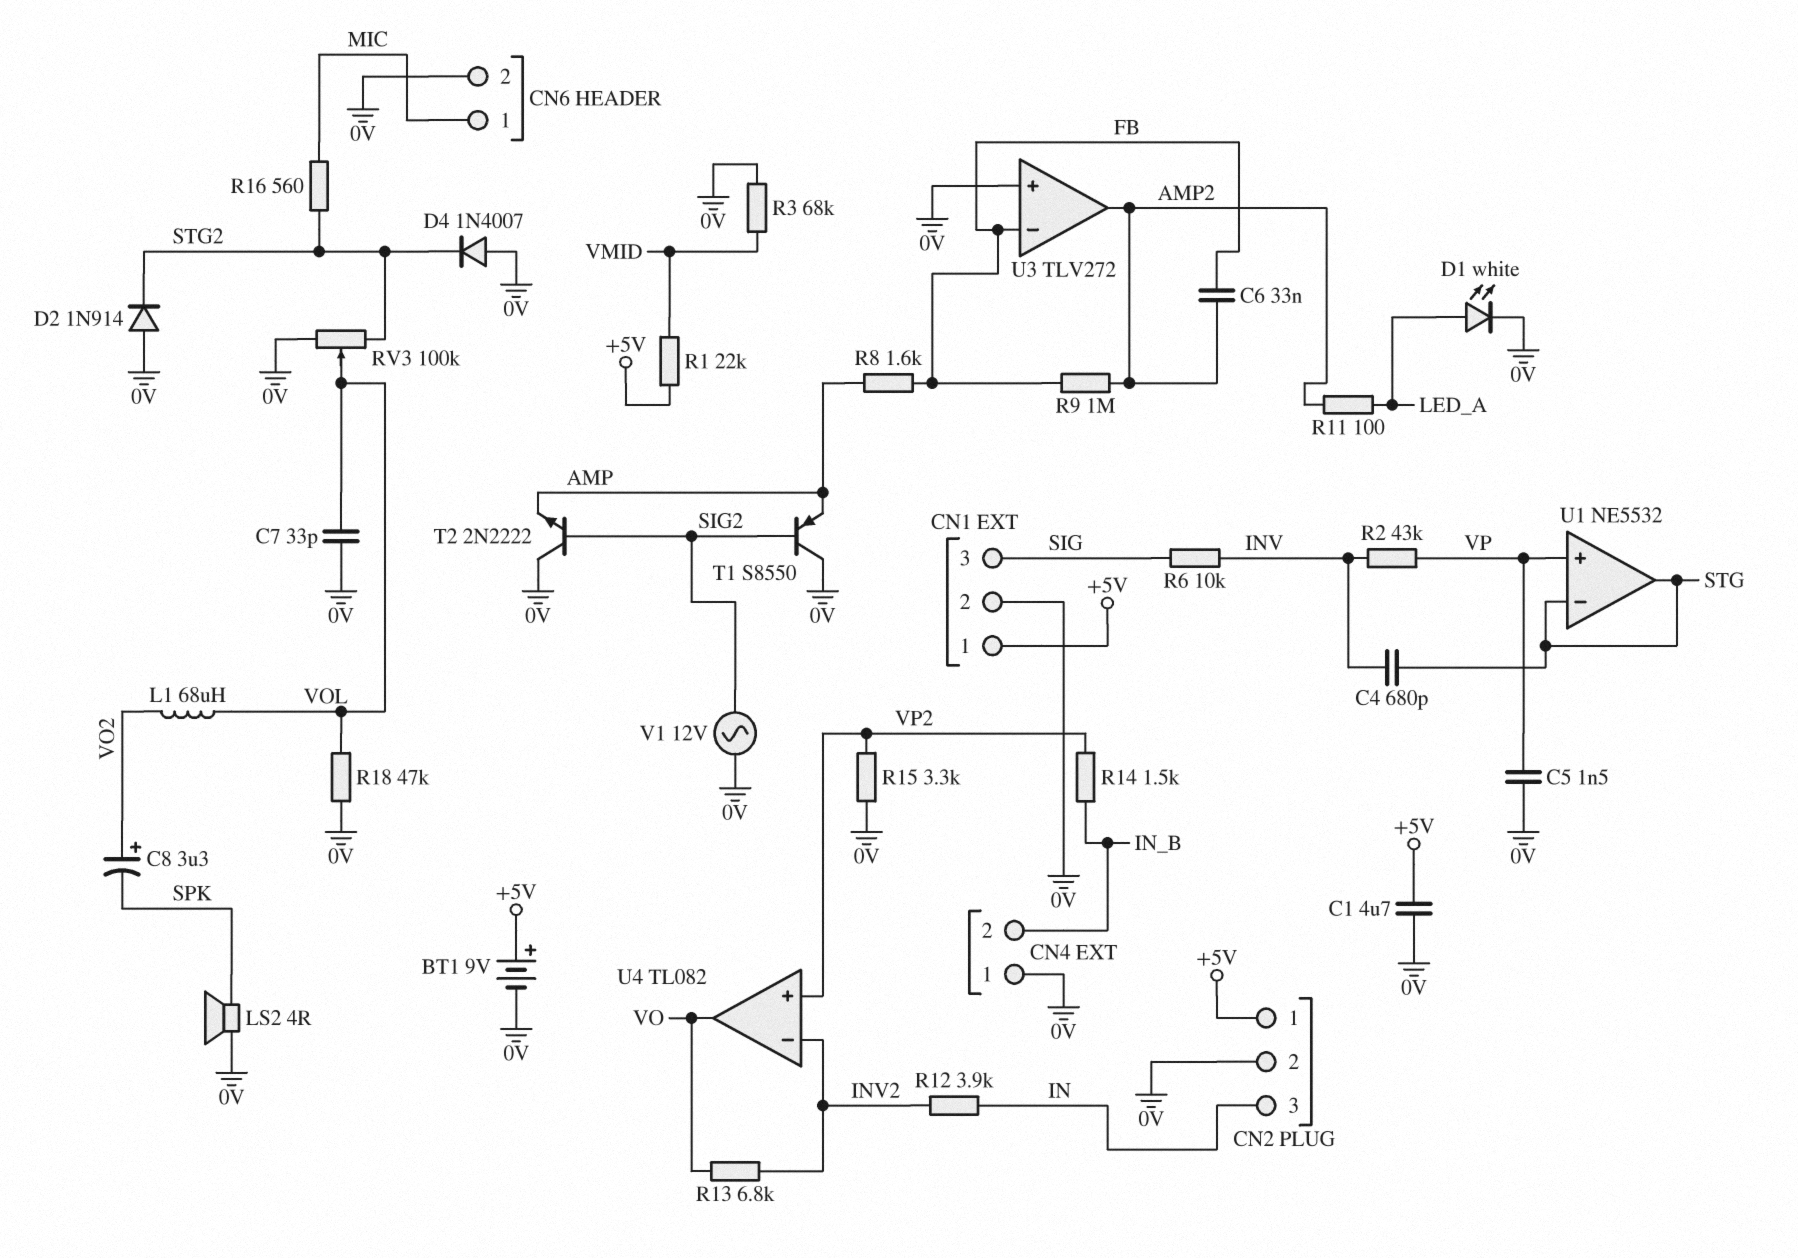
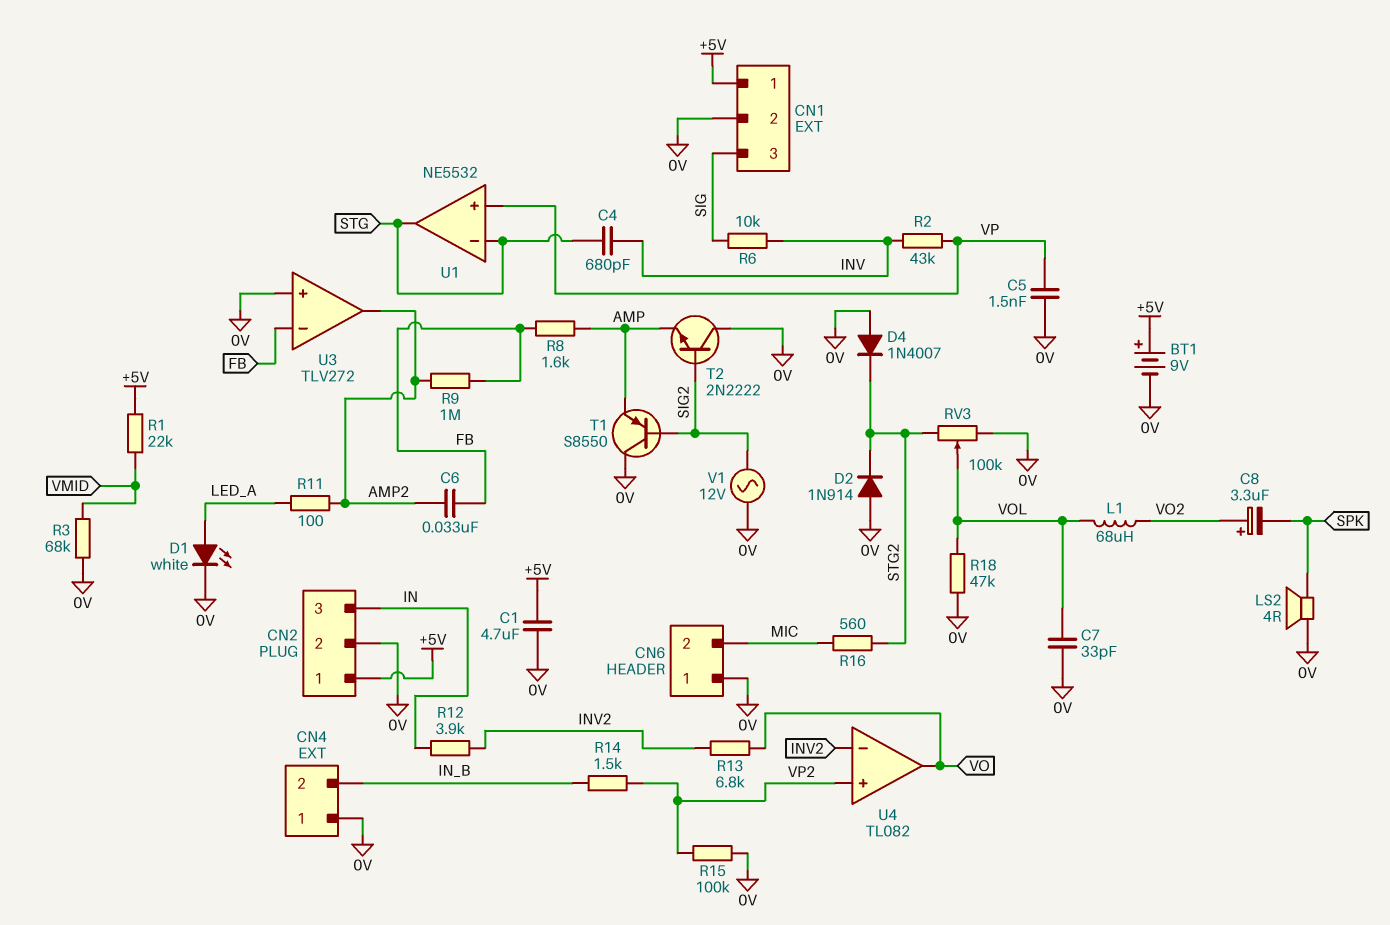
CN6 pin 1: MIC -> 0V
CN6 pin 2: 0V -> MIC
R15: 3.3k (0V, VP2) -> 100k (0V, VP2)

